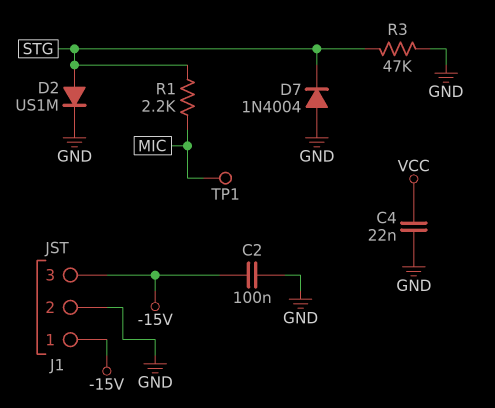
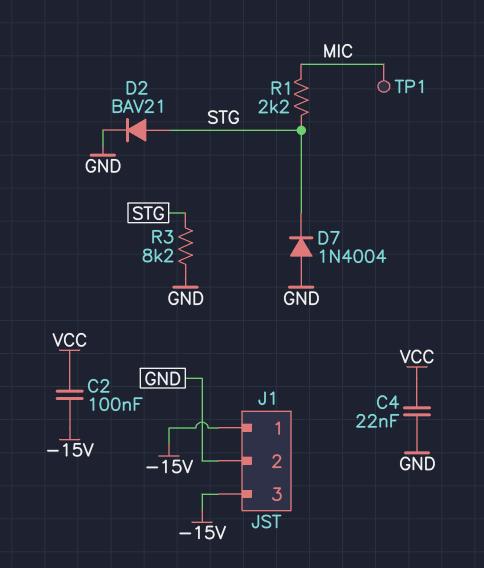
C2: 100nF (-15V, GND) -> 100nF (-15V, VCC)
D2: diode US1M (A STG, K GND) -> diode BAV21 (A STG, K GND)
R3: 47k (GND, STG) -> 8.2k (GND, STG)

